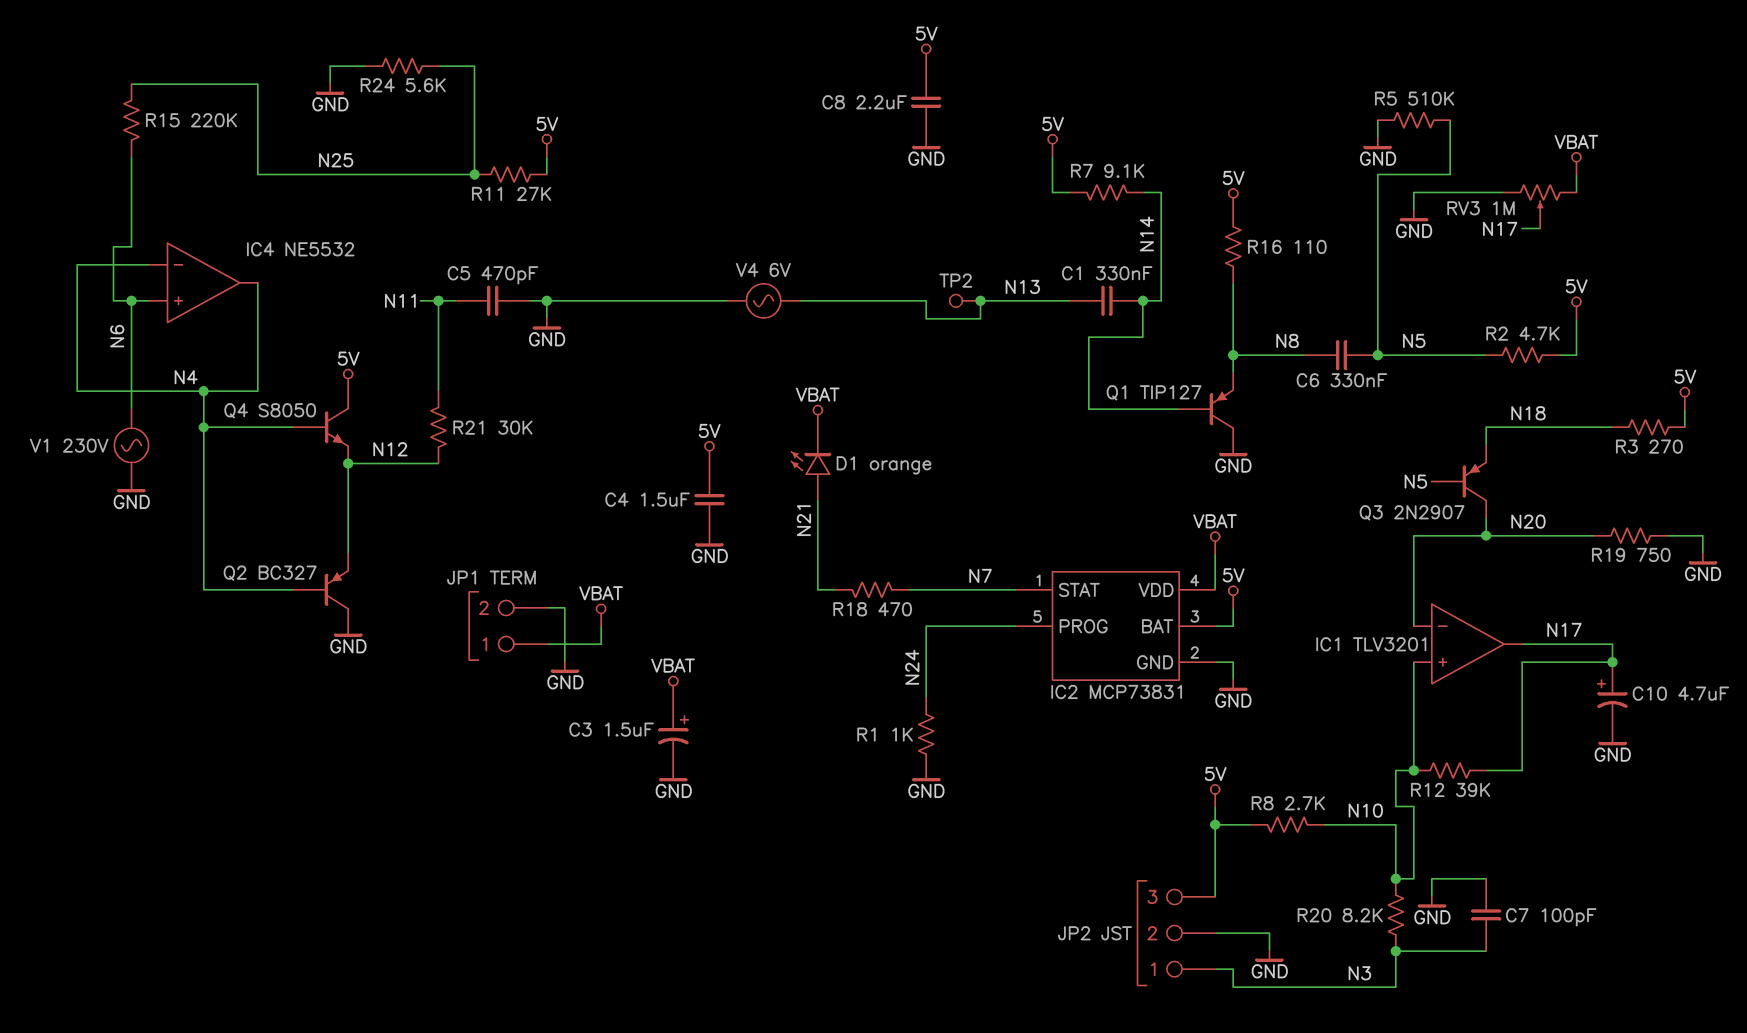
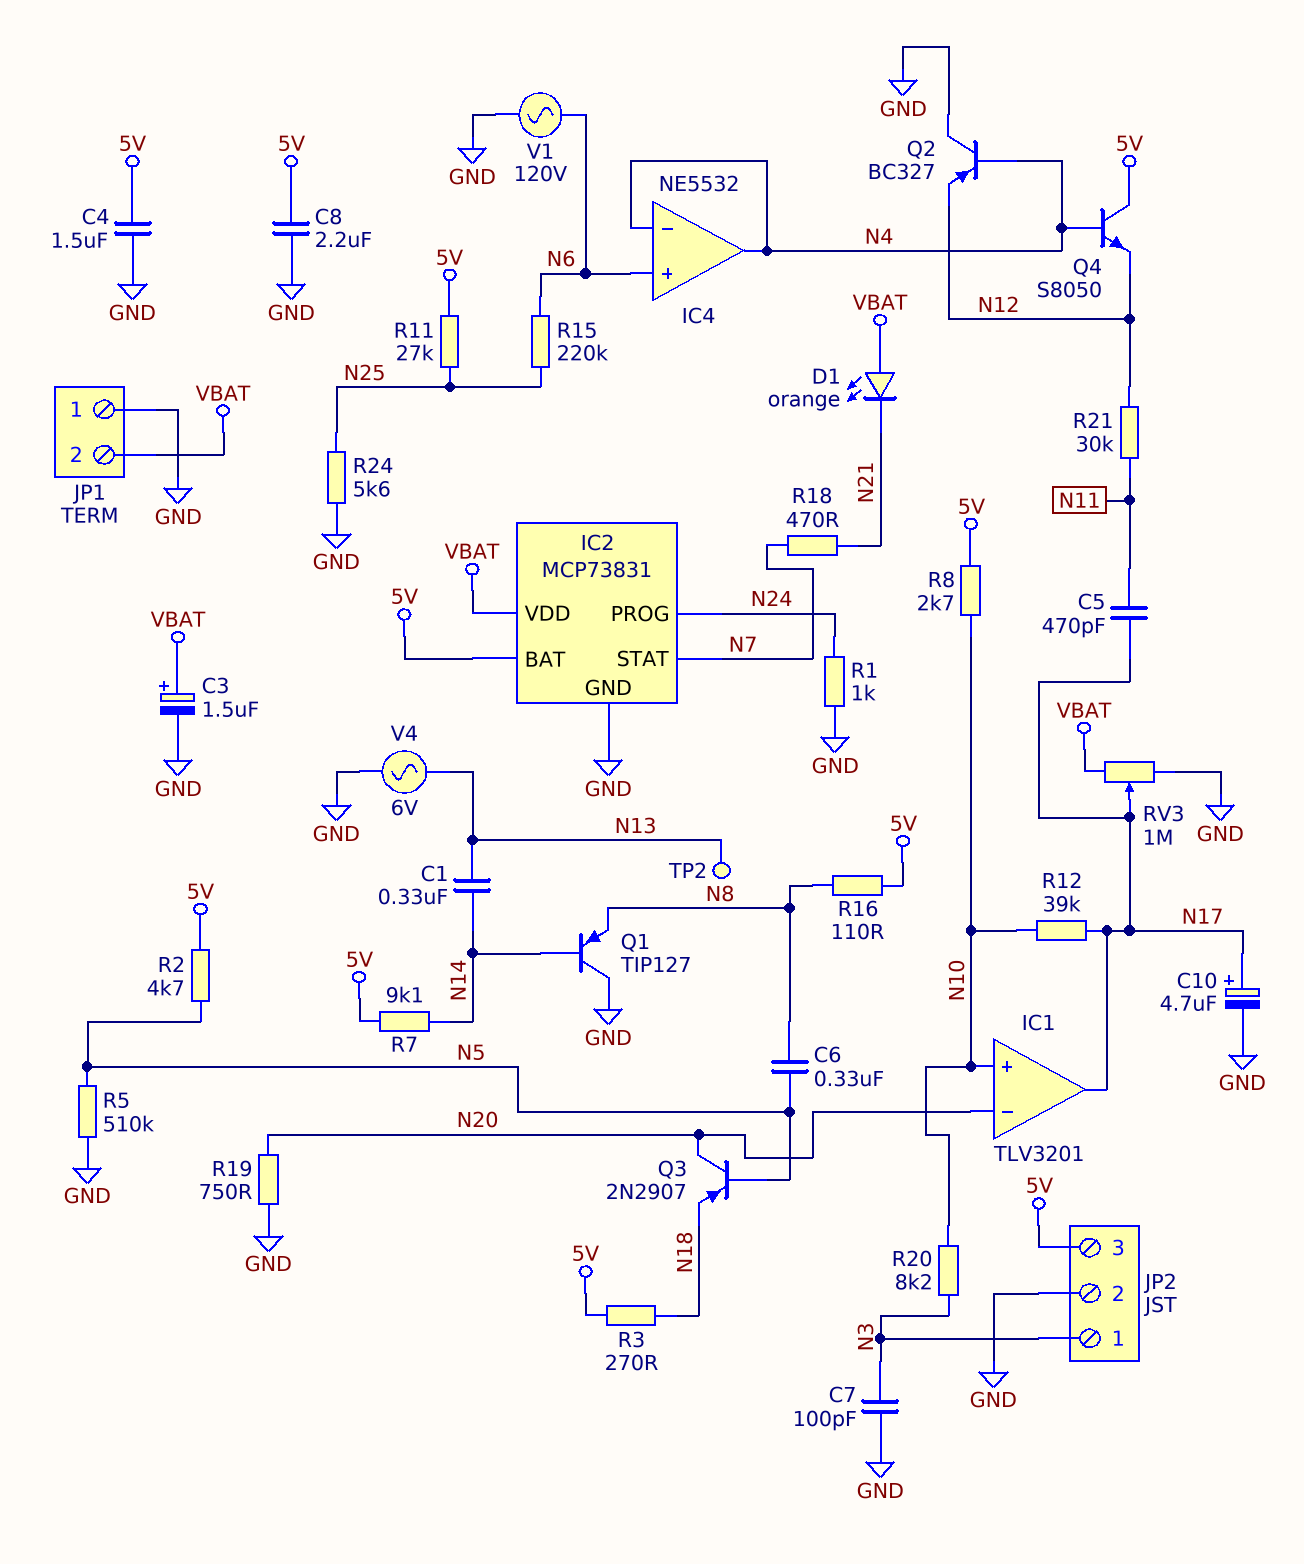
C5: 470pF (GND, N11) -> 470pF (N11, N17)
D1: LED orange (A N21, K VBAT) -> LED orange (A VBAT, K N21)
JP1 pin 1: VBAT -> GND
JP1 pin 2: GND -> VBAT
V1: AC 230V (GND, N6) -> AC 120V (GND, N6)

